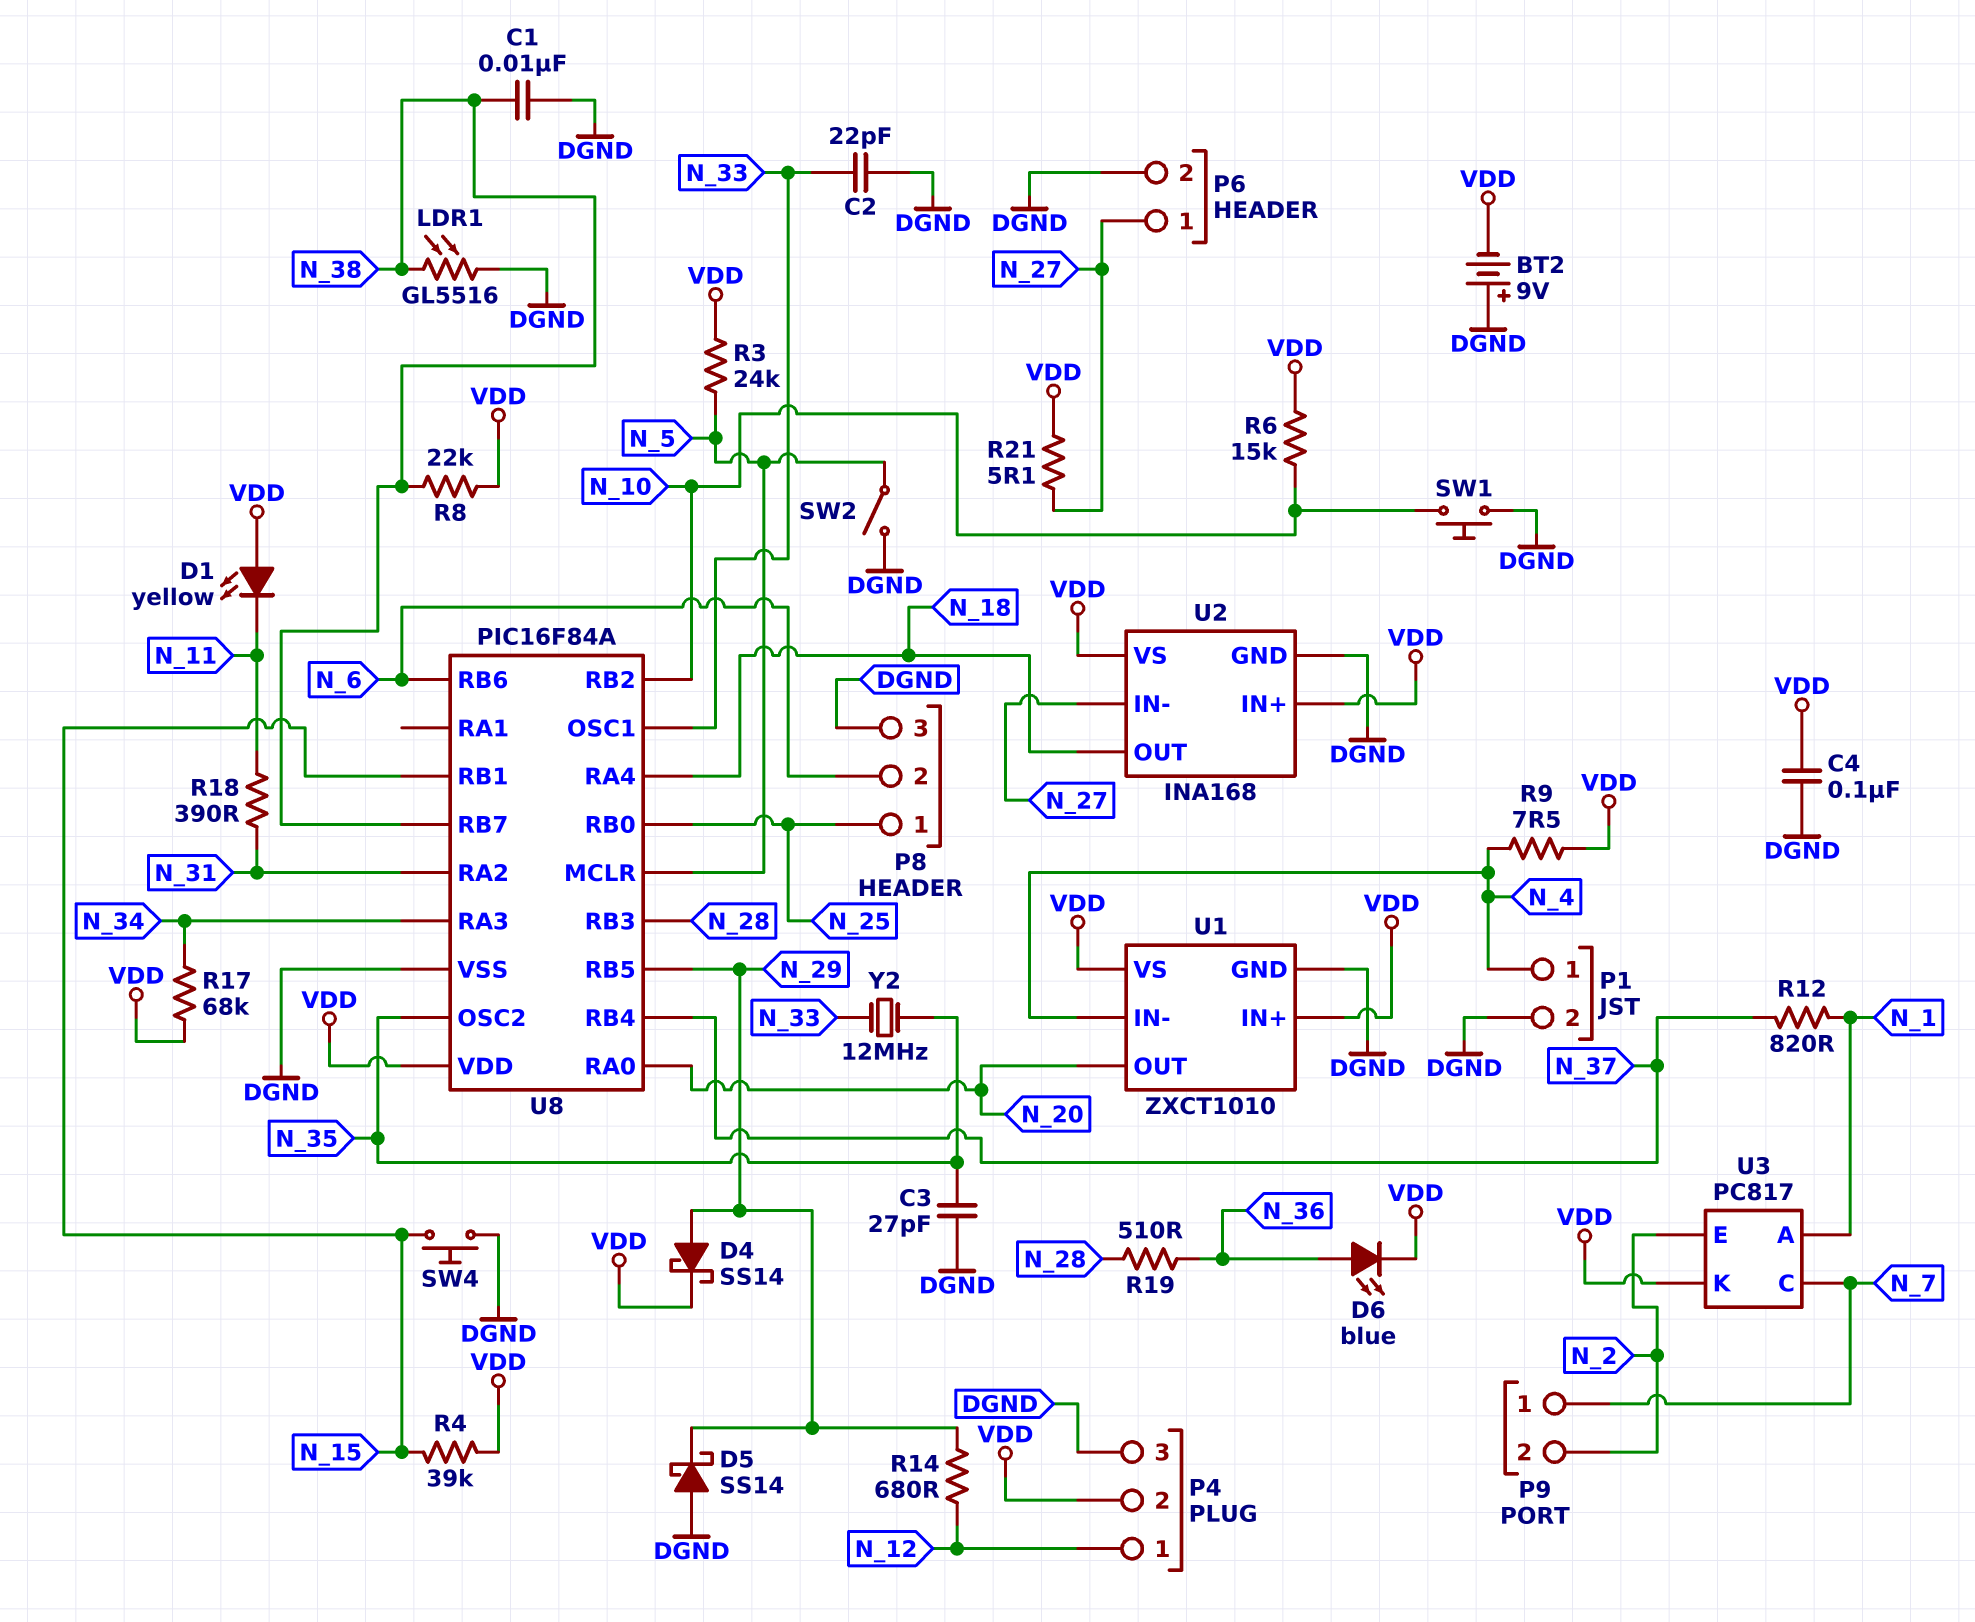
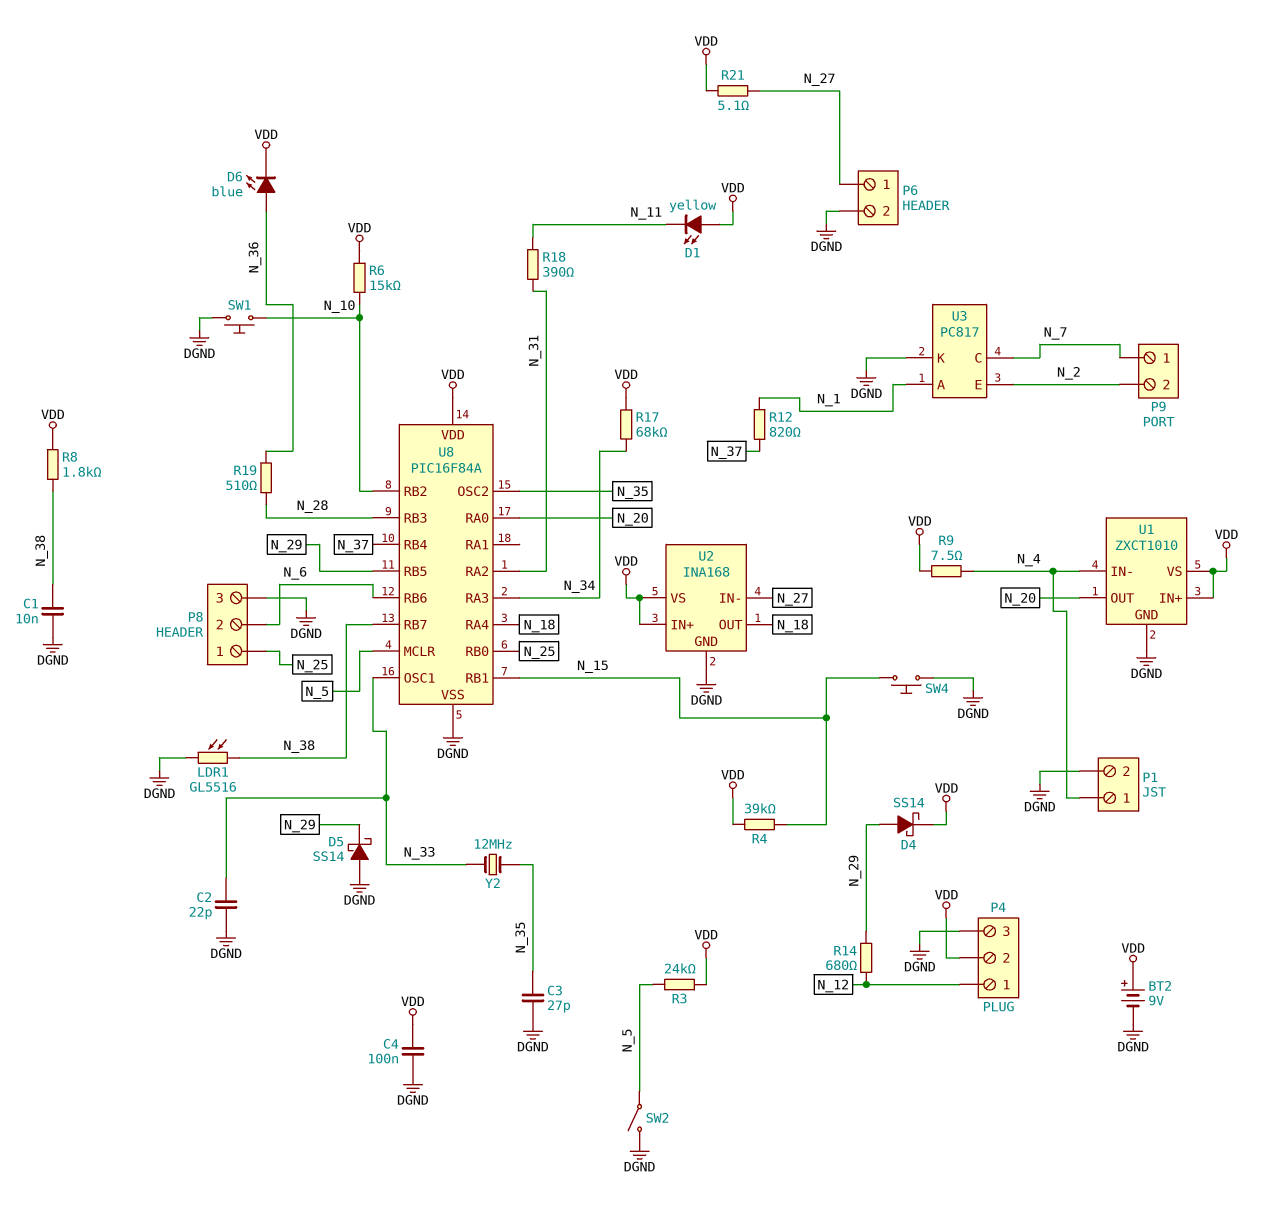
BT2: 9V (plus DGND, minus VDD) -> 9V (plus VDD, minus DGND)
R8: 22k (N_38, VDD) -> 1.8k (N_38, VDD)
U3 pin K: VDD -> DGND

